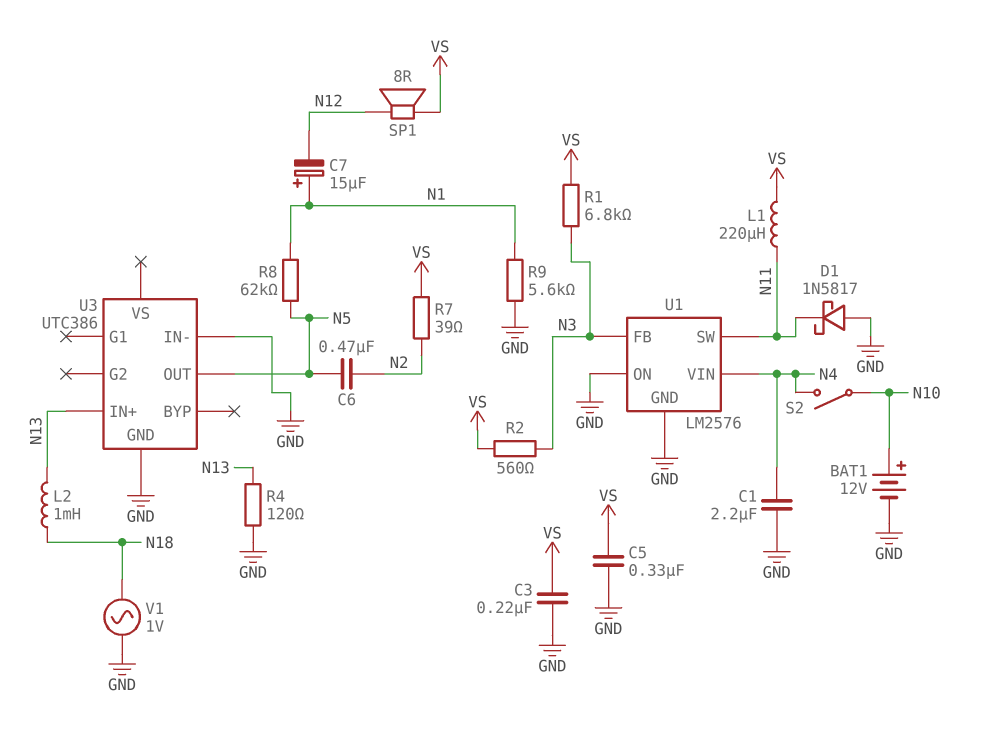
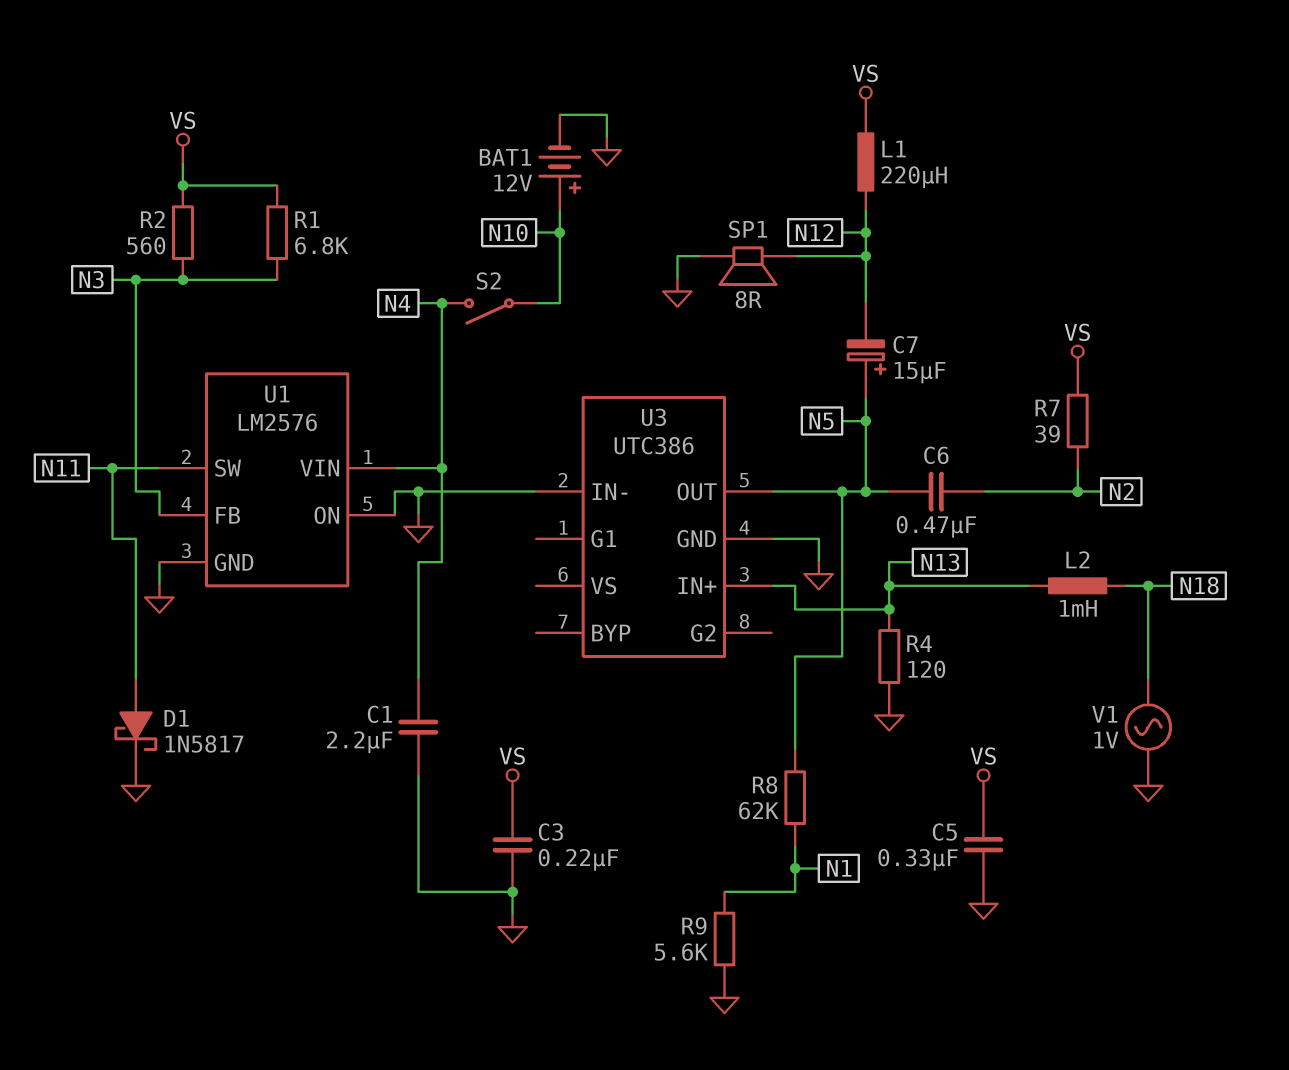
C7: 15uF (plus N1, minus N12) -> 15uF (plus N5, minus N12)
D1: schottky 1N5817 (A GND, K N11) -> schottky 1N5817 (A N11, K GND)
L1: 220uH (N11, VS) -> 220uH (N12, VS)
SP1: speaker 8R (N12, VS) -> speaker 8R (GND, N12)

